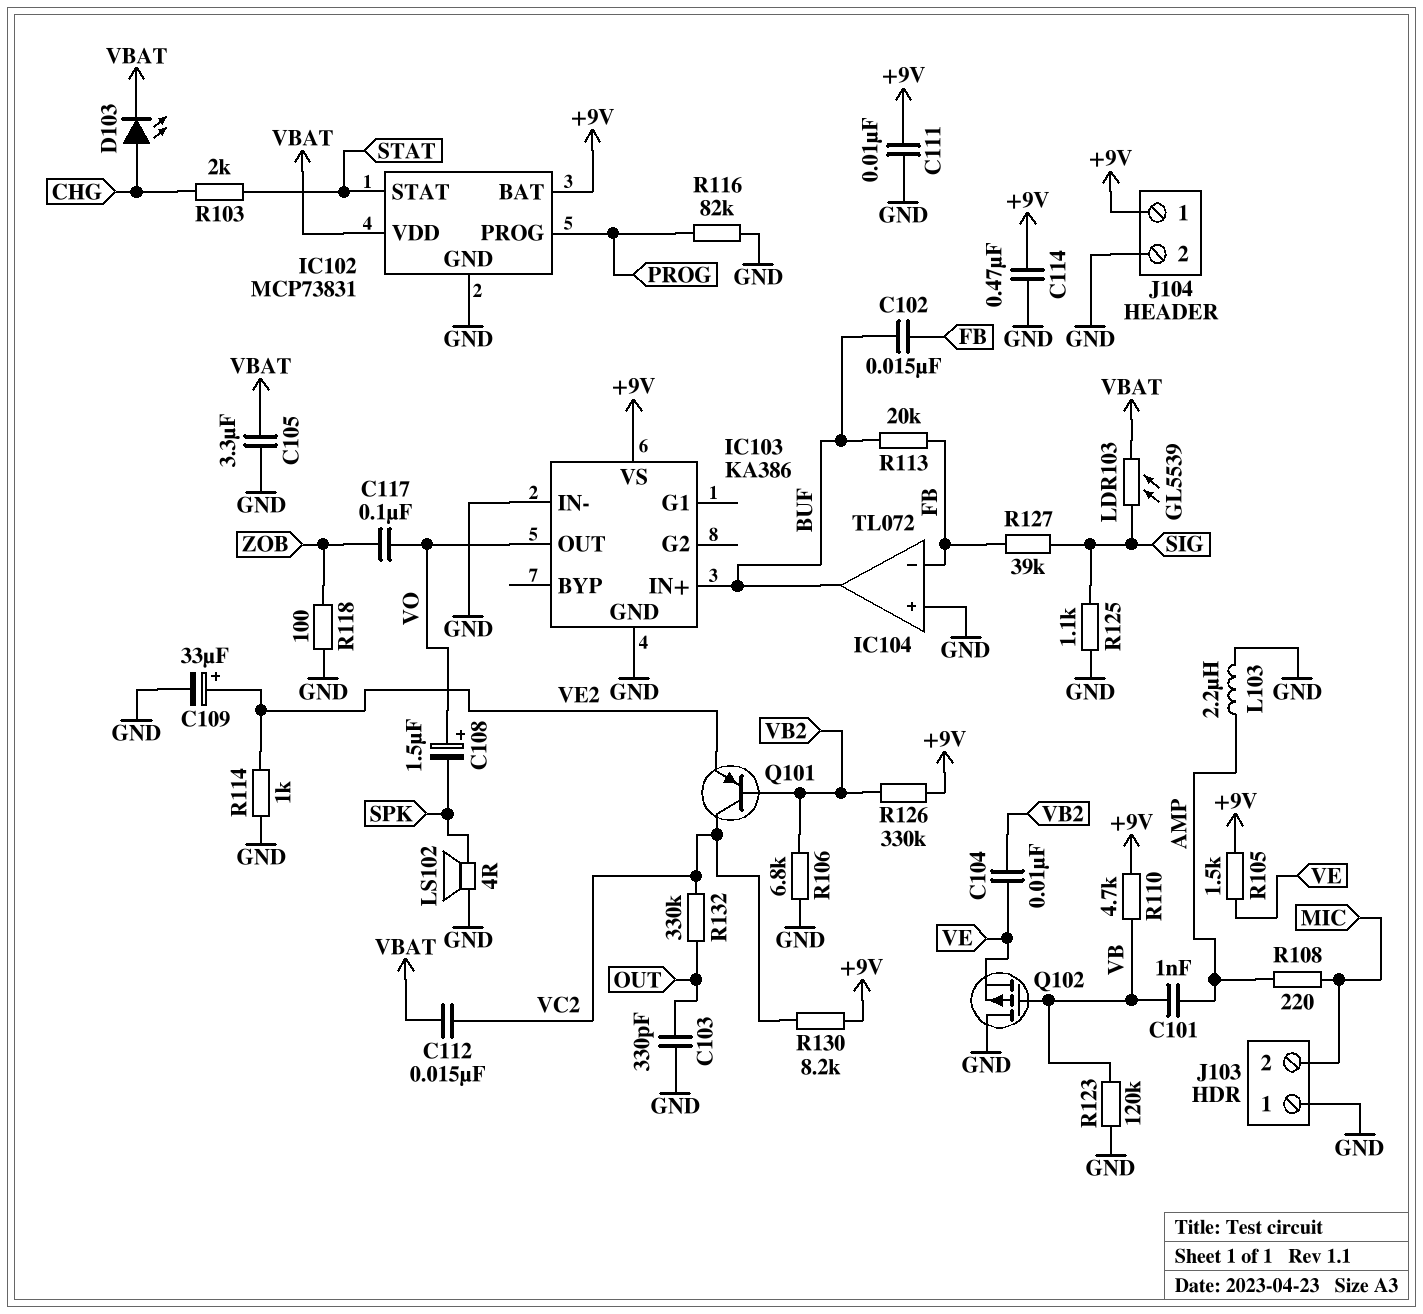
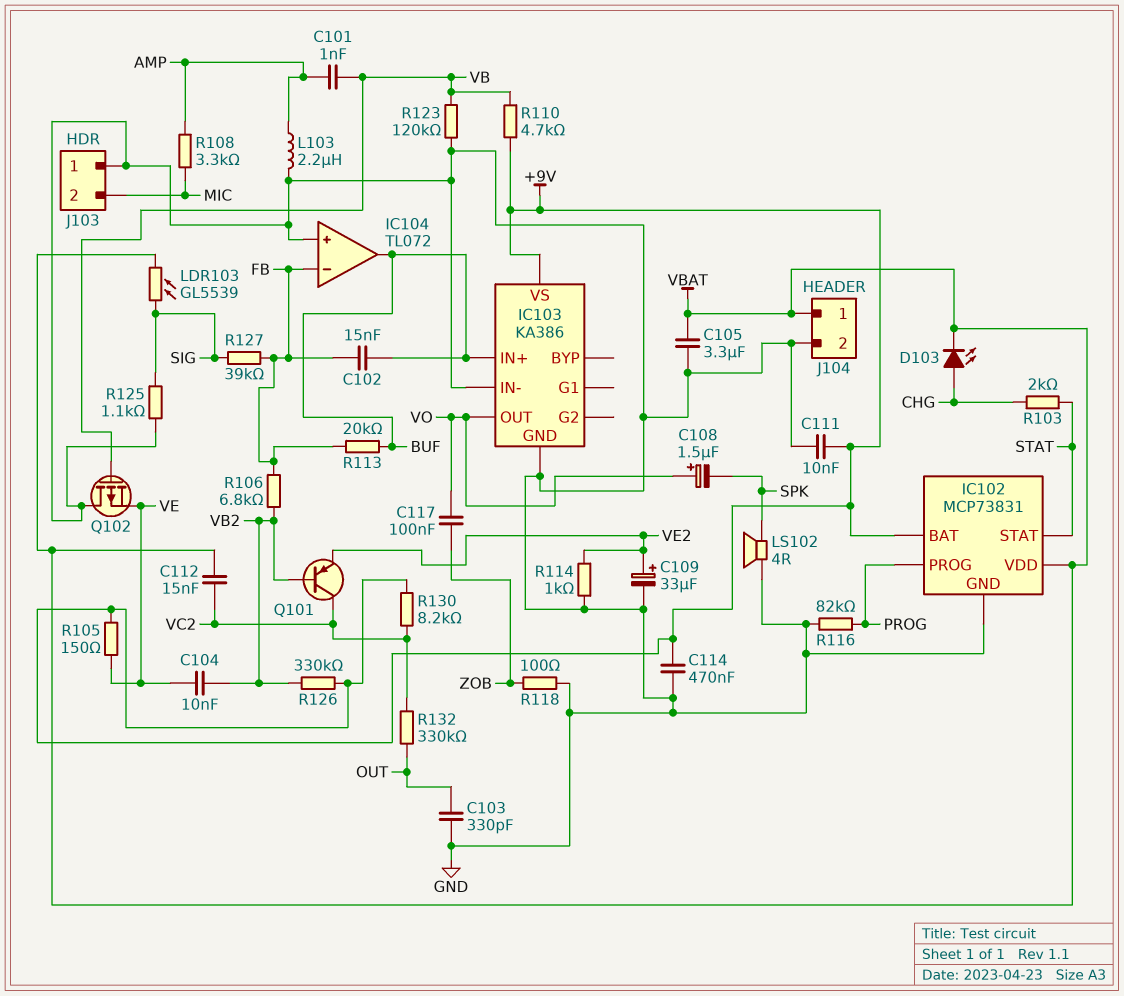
J104 pin 1: +9V -> VBAT
R105: 1.5k (+9V, VE) -> 150 (+9V, VE)
R106: 6.8k (GND, VB2) -> 6.8k (FB, VB2)
R108: 220 (AMP, MIC) -> 3.3k (AMP, MIC)

